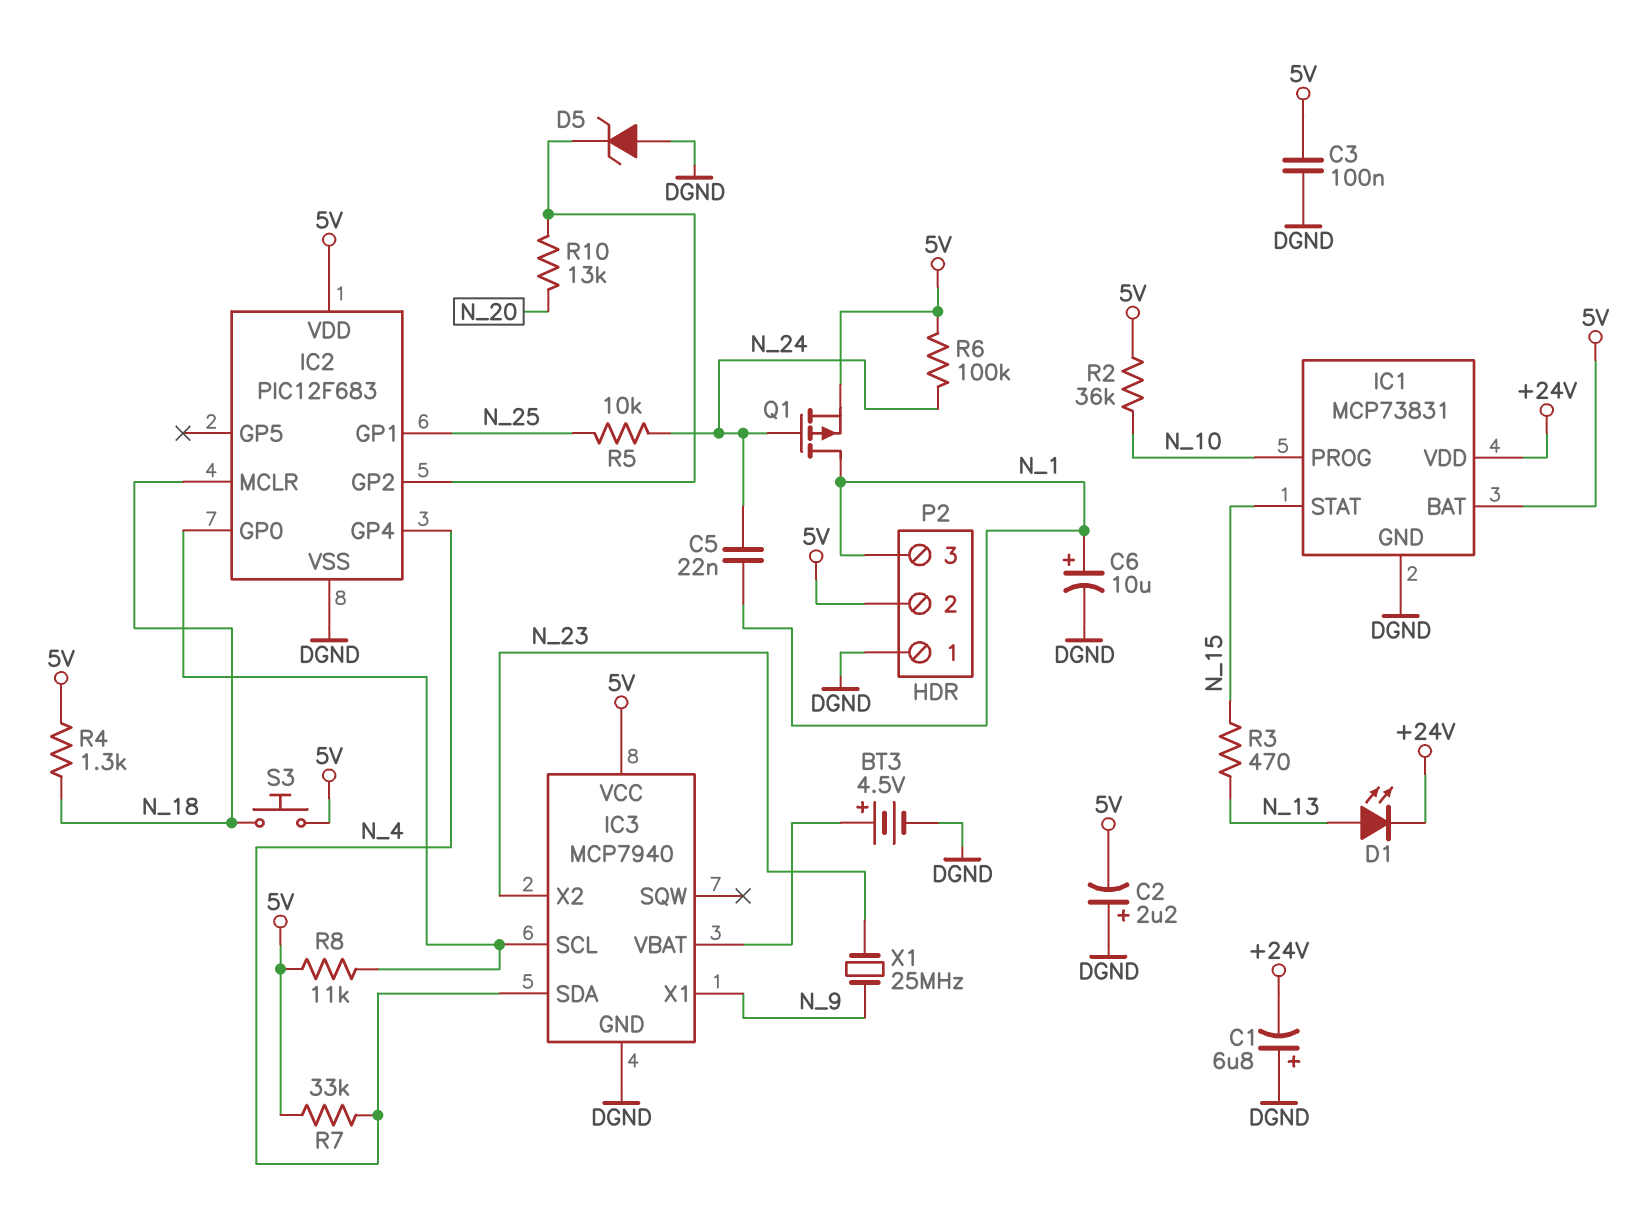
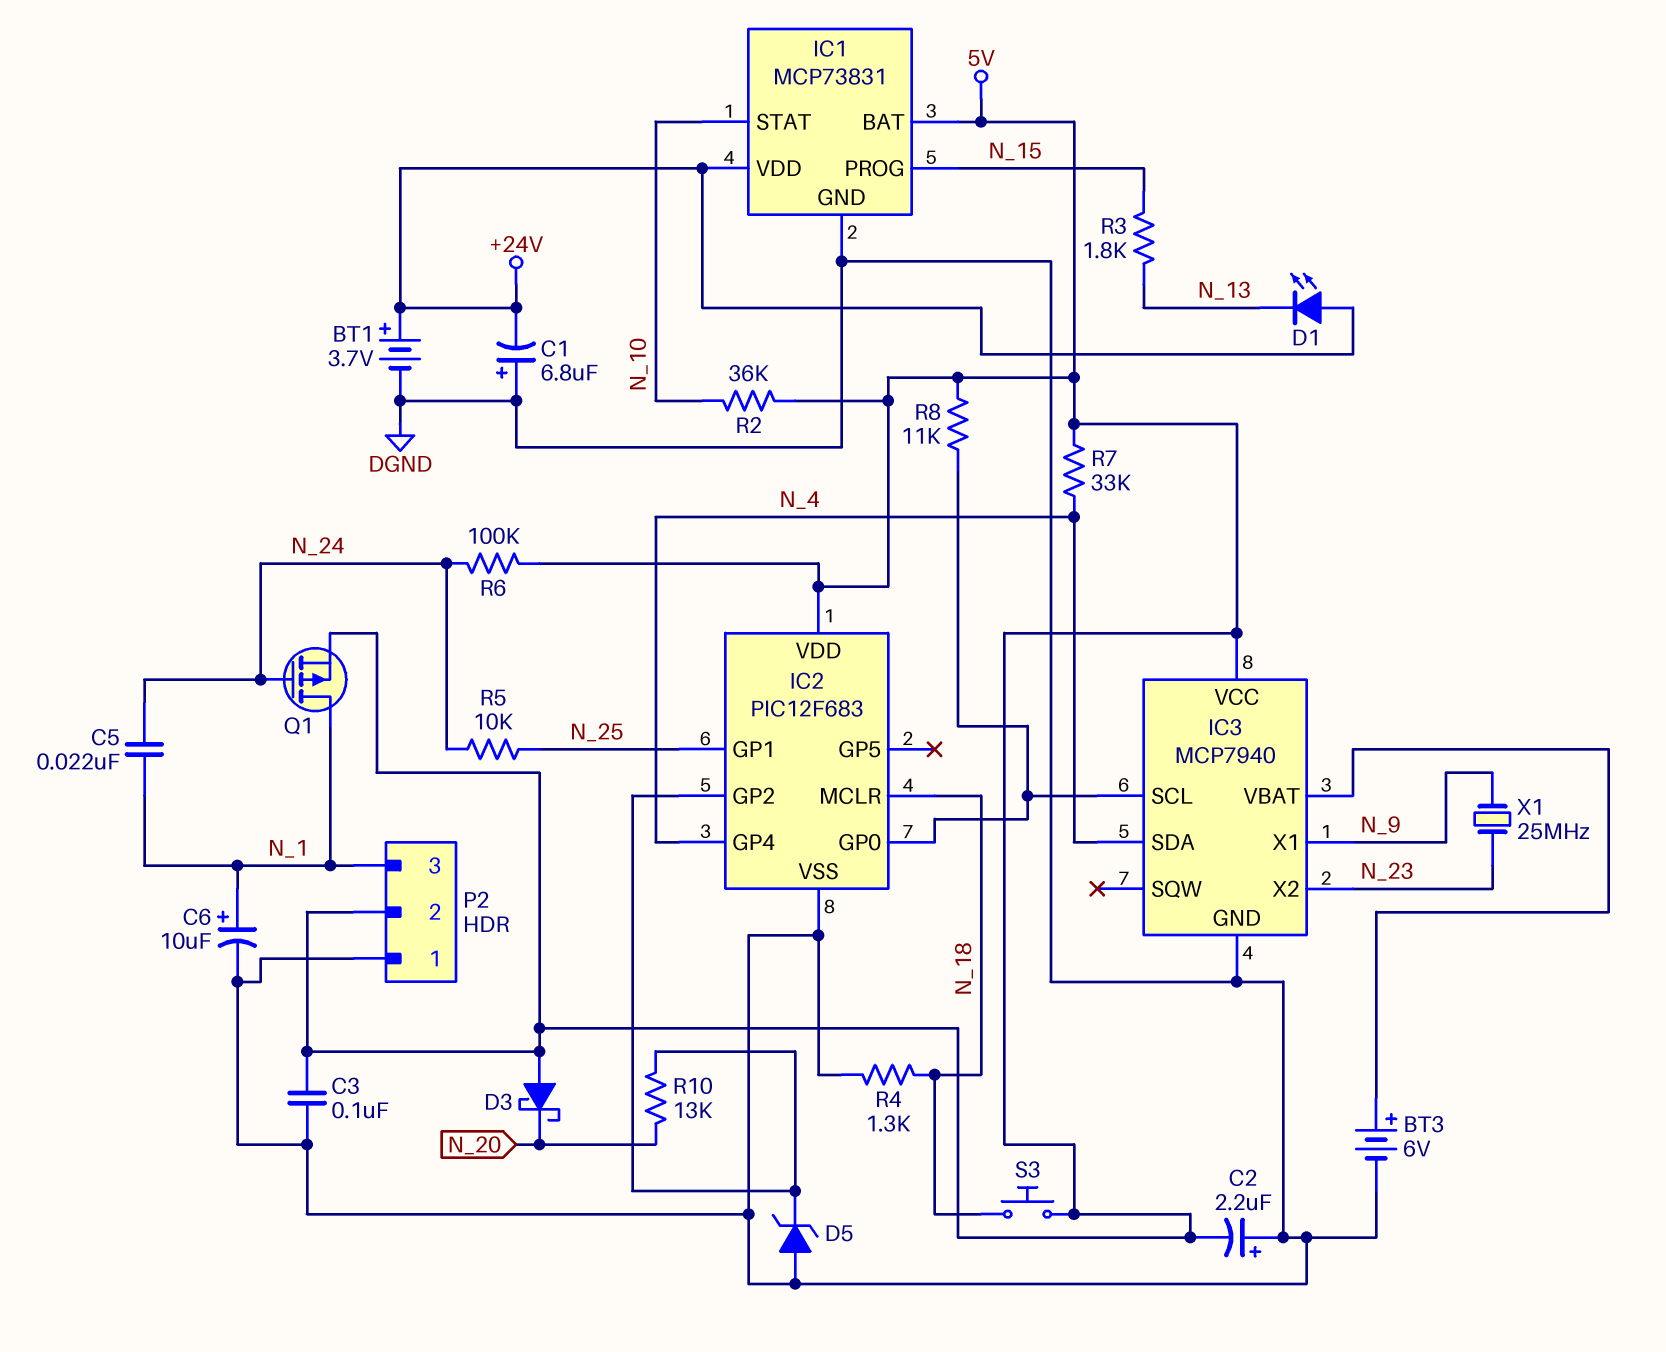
BT1: none -> 3.7V (plus +24V, minus DGND)
BT3: 4.5V (plus IC3/VBAT, minus DGND) -> 6V (plus IC3/VBAT, minus DGND)
D1: LED (A N_13, K +24V) -> LED (A +24V, K N_13)
D3: none -> schottky (A 5V, K N_20)
IC1 pin PROG: N_10 -> N_15
IC1 pin STAT: N_15 -> N_10
R3: 470 (N_13, N_15) -> 1.8k (N_13, N_15)
R4: 1.3k (5V, N_18) -> 1.3k (DGND, N_18)

